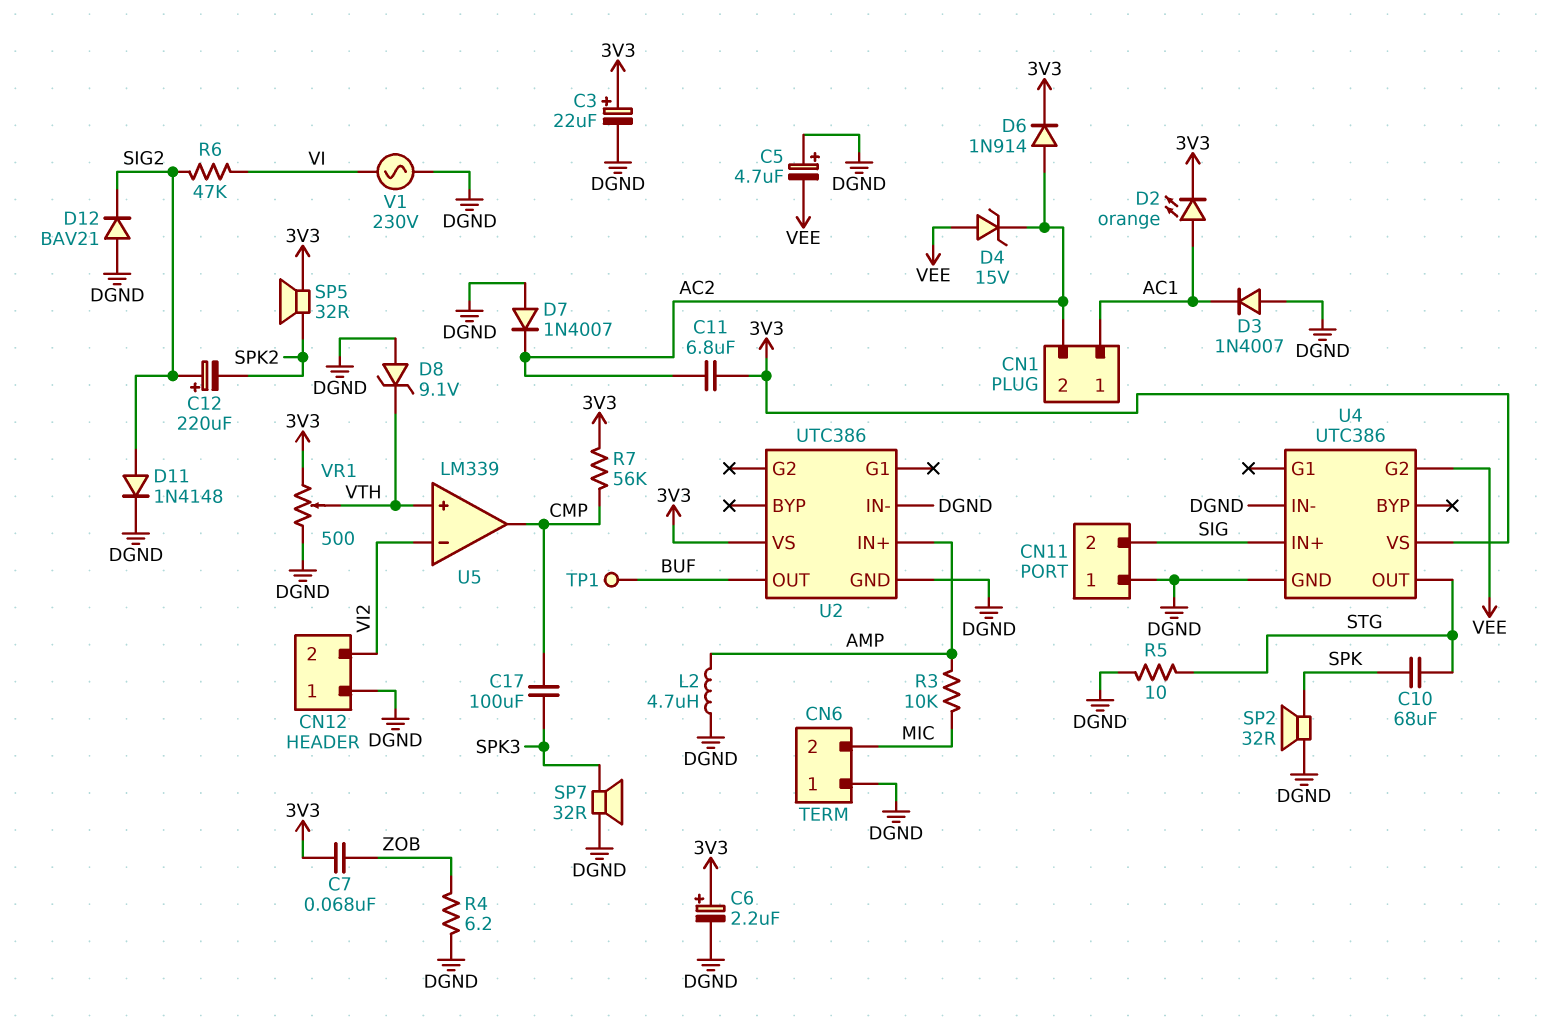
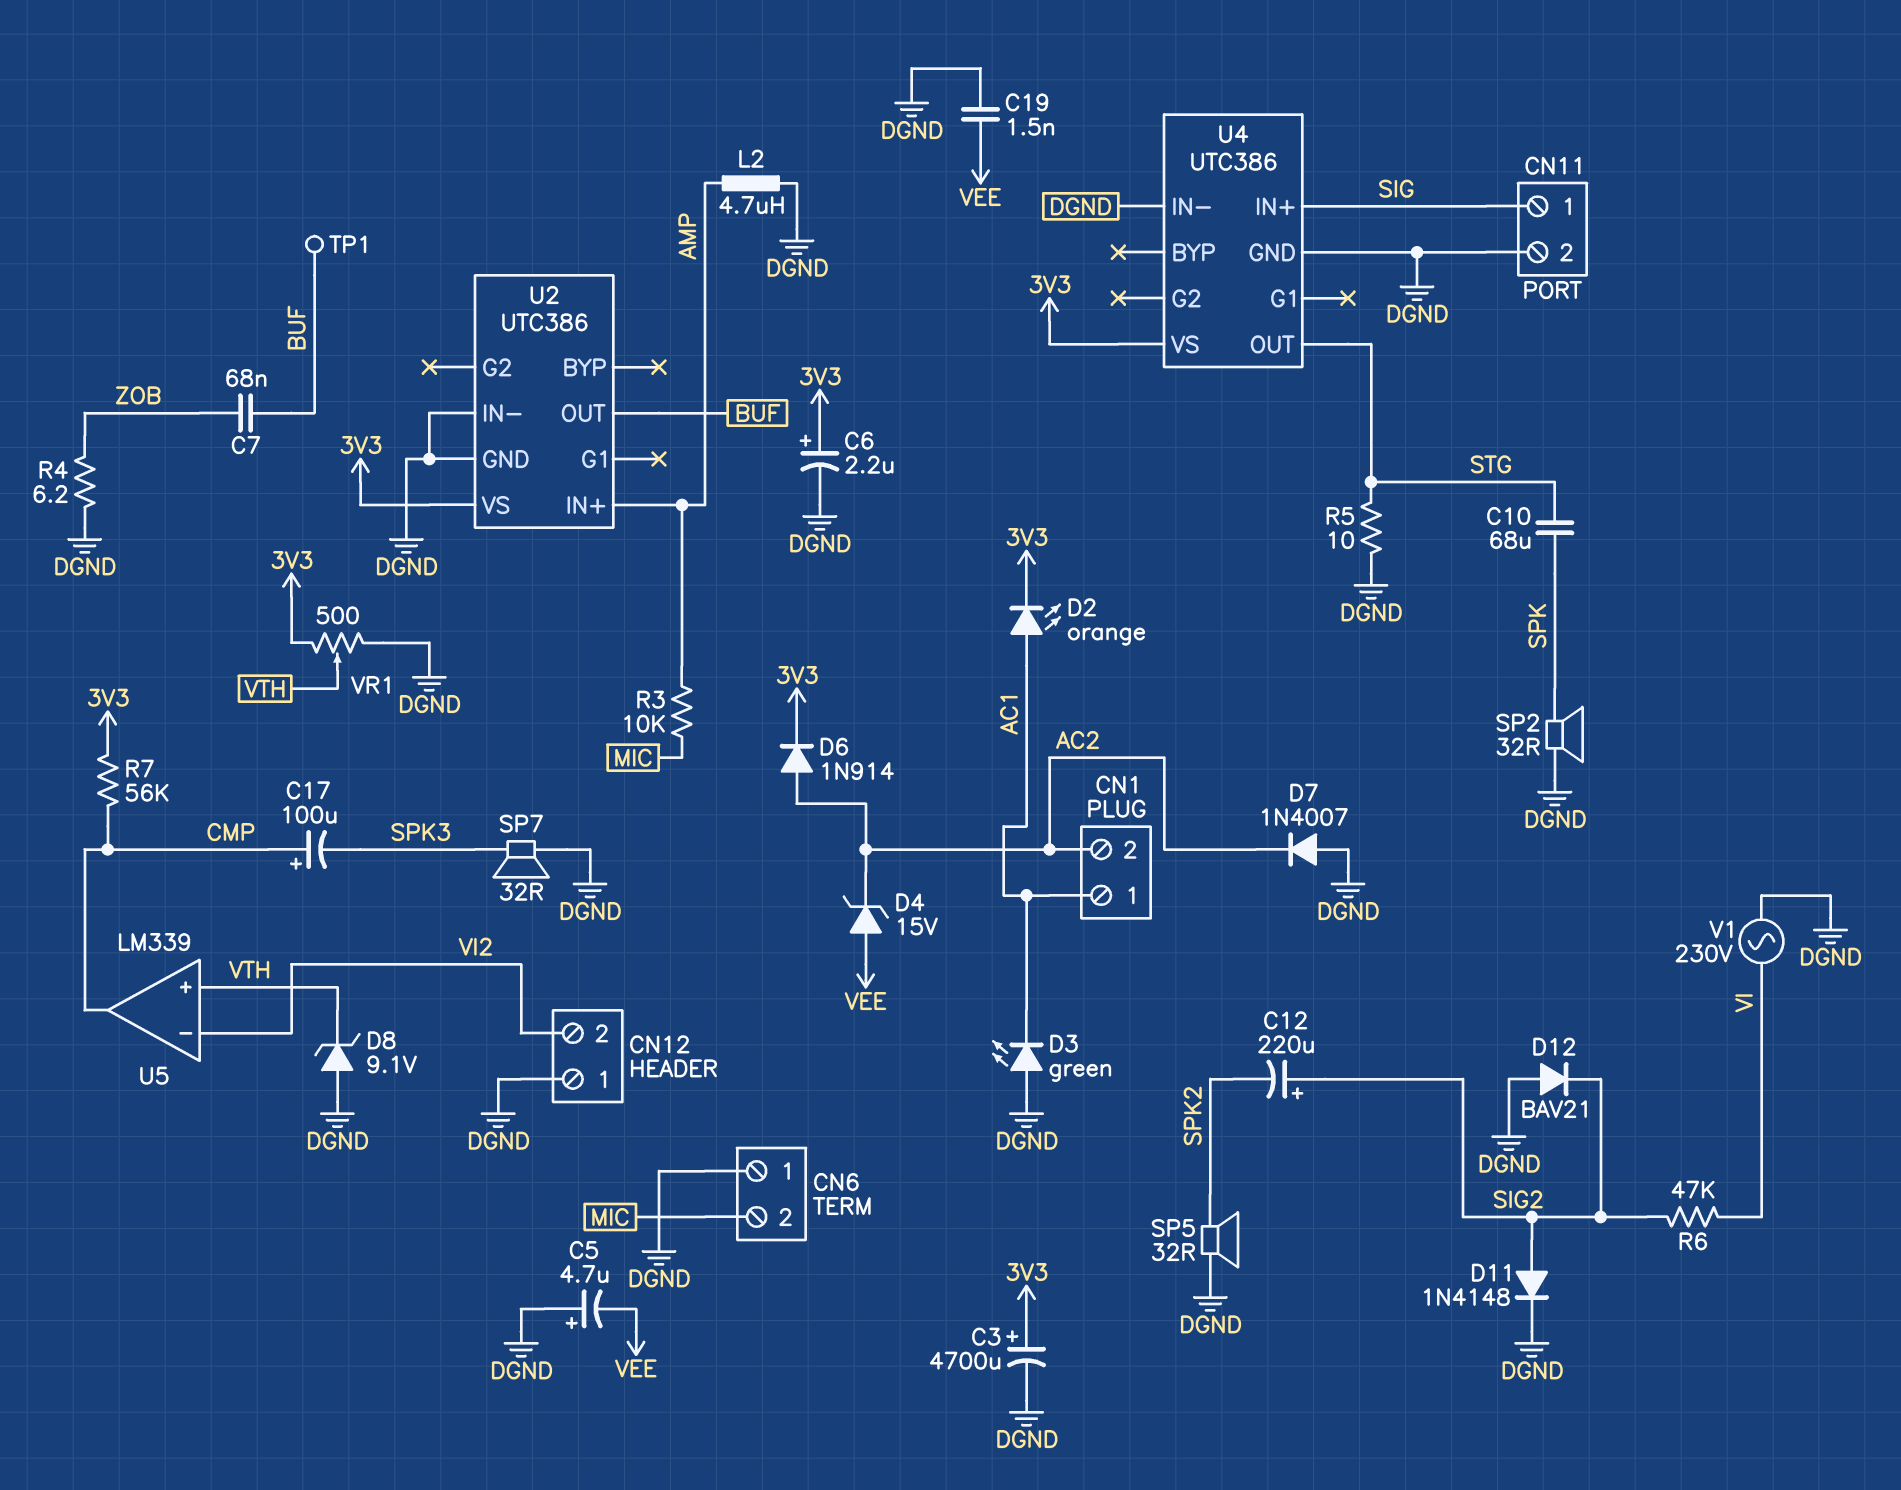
C3: 22uF (plus 3V3, minus DGND) -> 4700uF (plus 3V3, minus DGND)
C7: 68nF (3V3, ZOB) -> 68nF (BUF, ZOB)
C11: 6.8uF (3V3, AC2) -> none
C17: 100uF (CMP, SPK3) -> 100uF (plus CMP, minus SPK3)
C19: none -> 1.5nF (DGND, VEE)
CN11 pin 1: DGND -> SIG
CN11 pin 2: SIG -> DGND
D3: diode 1N4007 (A DGND, K AC1) -> LED green (A DGND, K AC1)
SP5: speaker 32R (3V3, SPK2) -> speaker 32R (DGND, SPK2)
U4 pin G2: VEE -> none

